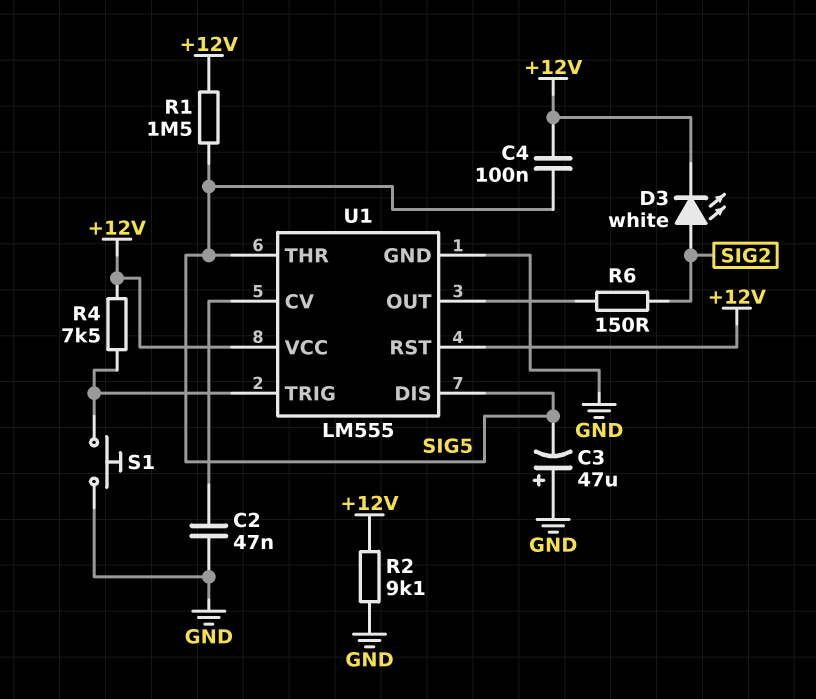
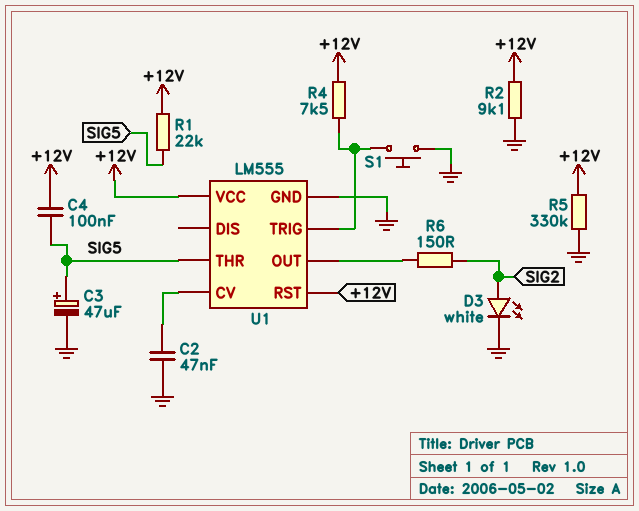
C3: 47uF (plus GND, minus SIG5) -> 47uF (plus SIG5, minus GND)
D3: LED white (A SIG2, K +12V) -> LED white (A SIG2, K GND)
R1: 1.5M (+12V, SIG5) -> 22k (+12V, SIG5)
R5: none -> 330k (+12V, GND)
U1 pin DIS: SIG5 -> none

